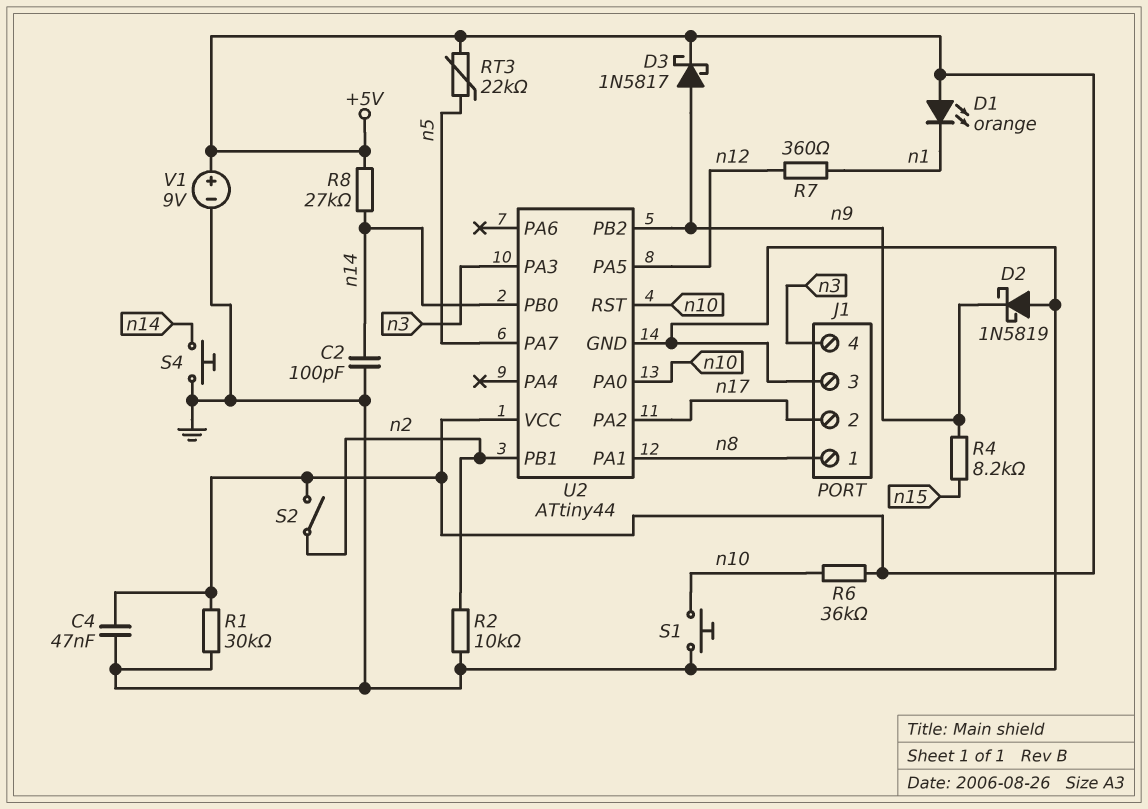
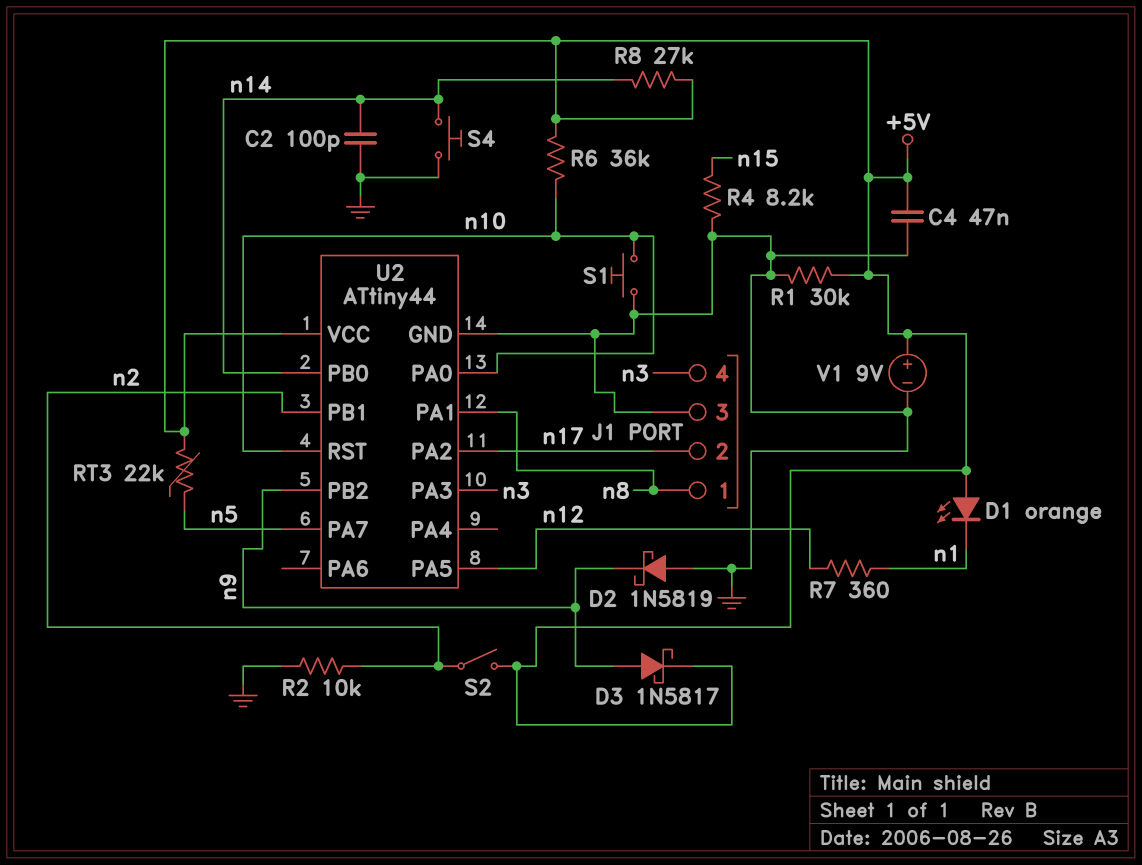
R4: 8.2k (n9, n15) -> 8.2k (GND, n15)

